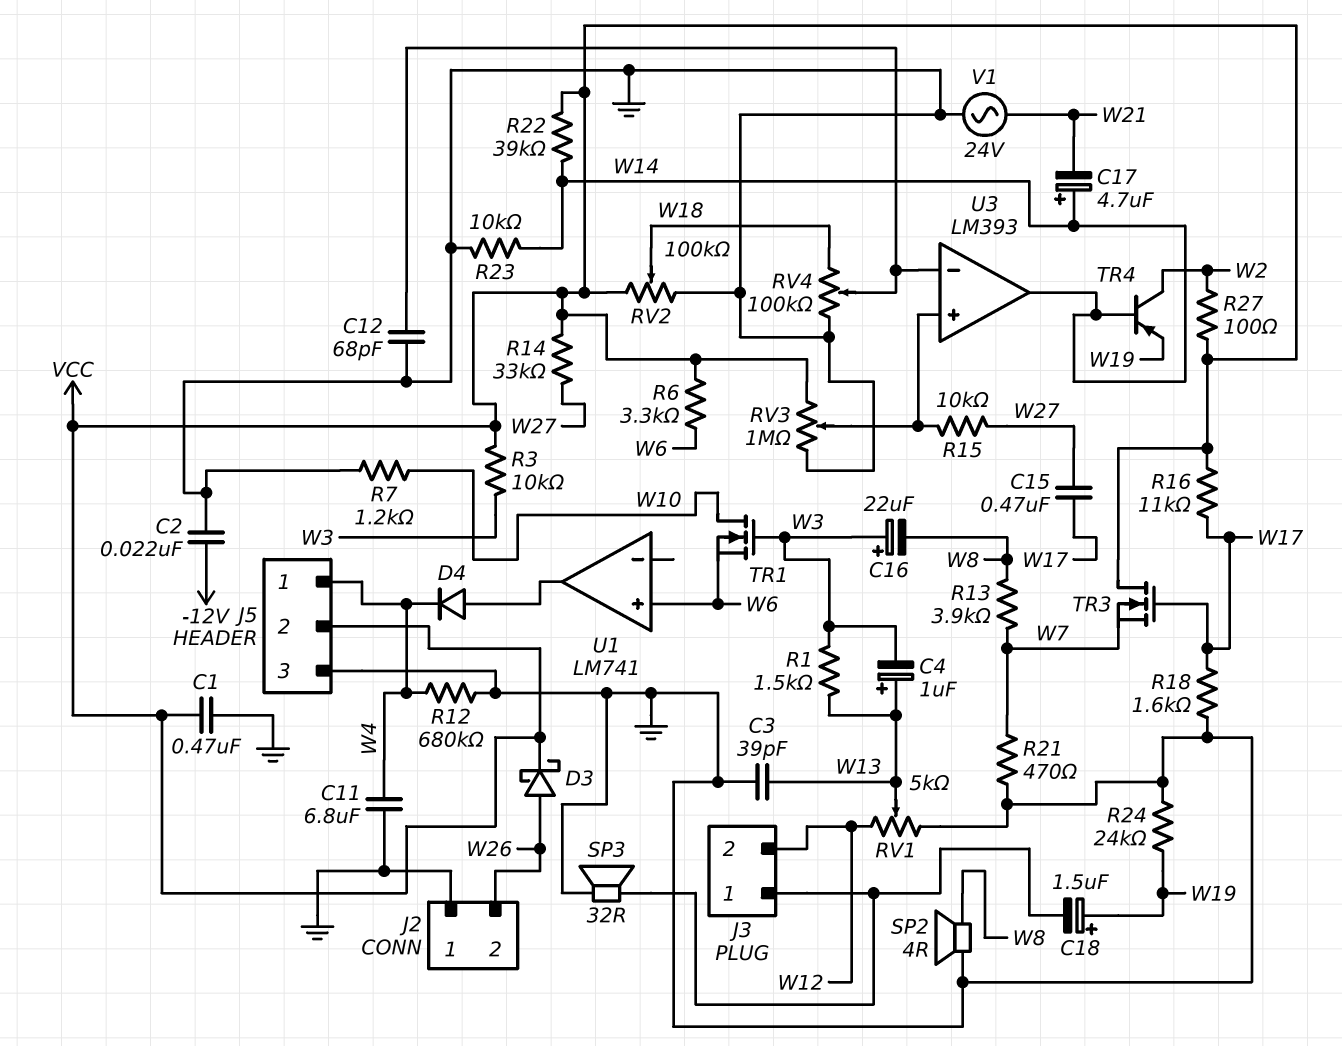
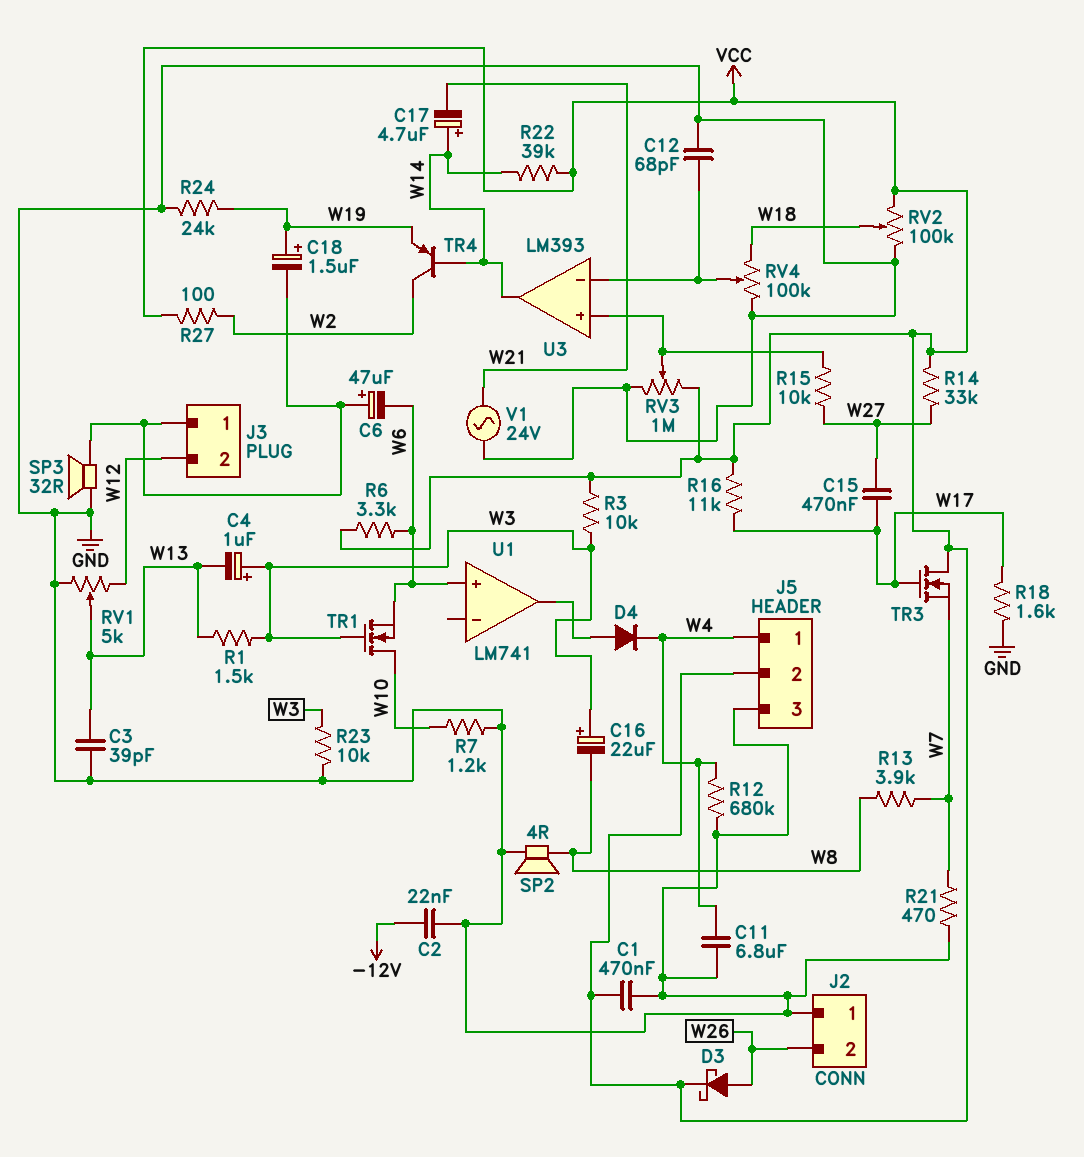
C4: 1uF (plus W13, minus W3) -> 1uF (plus W3, minus W13)
C6: none -> 47uF (plus J3/1, minus W6)
R23: 10k (GND, W14) -> 10k (GND, W3)

